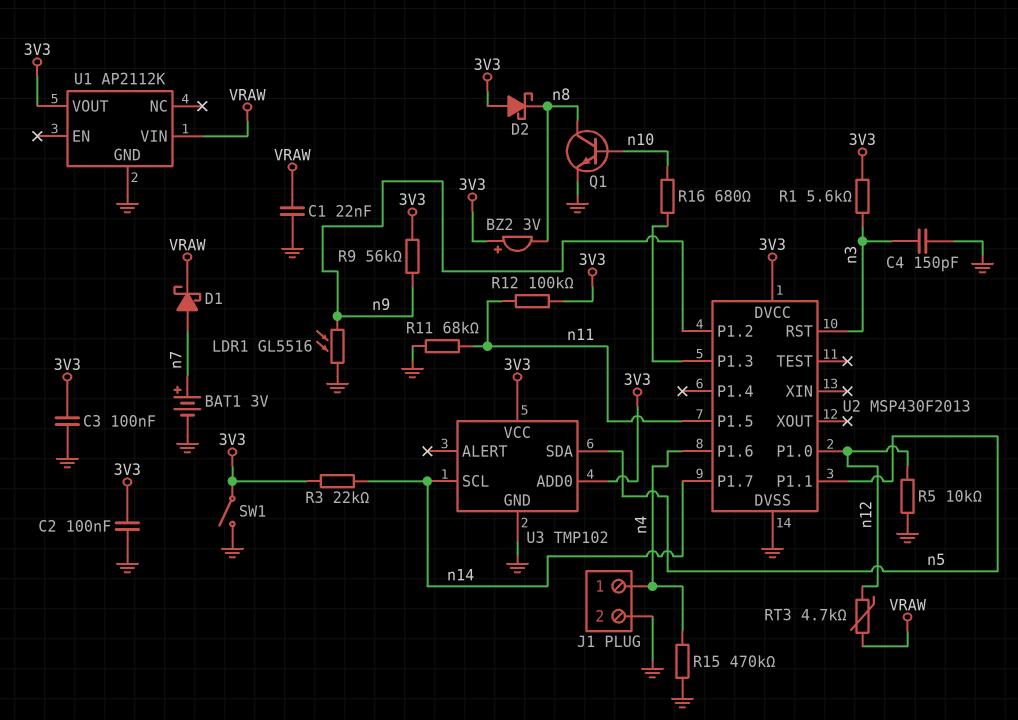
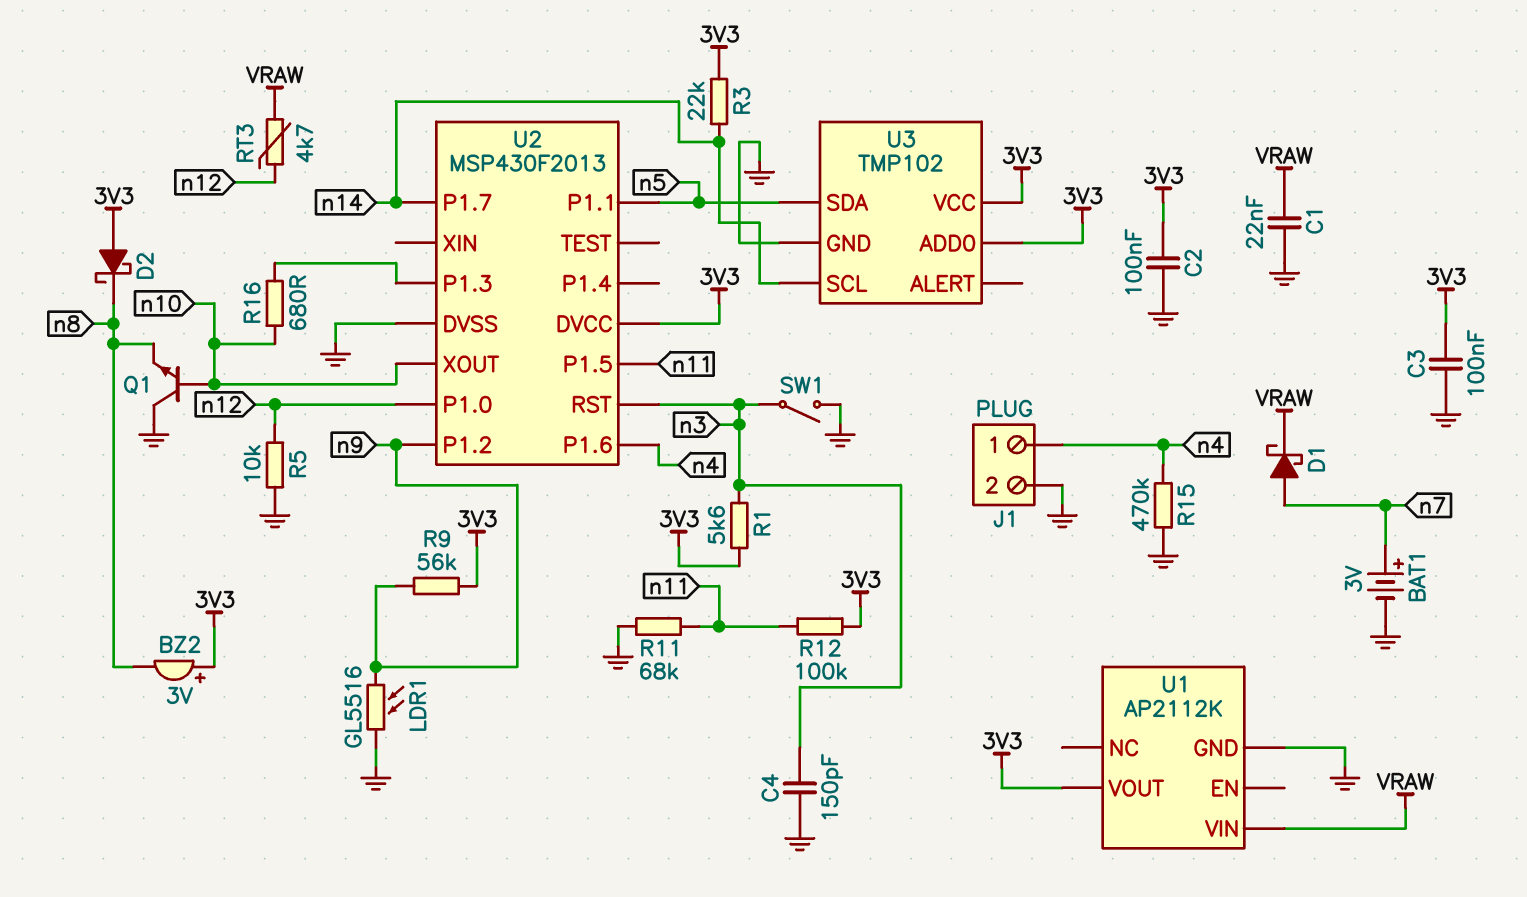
Q1: NPN (B n10, C n8, E GND) -> NPN (B n10, C GND, E n8)
SW1: switch (3V3, GND) -> switch (GND, n3)
U2 pin XOUT: none -> n10

